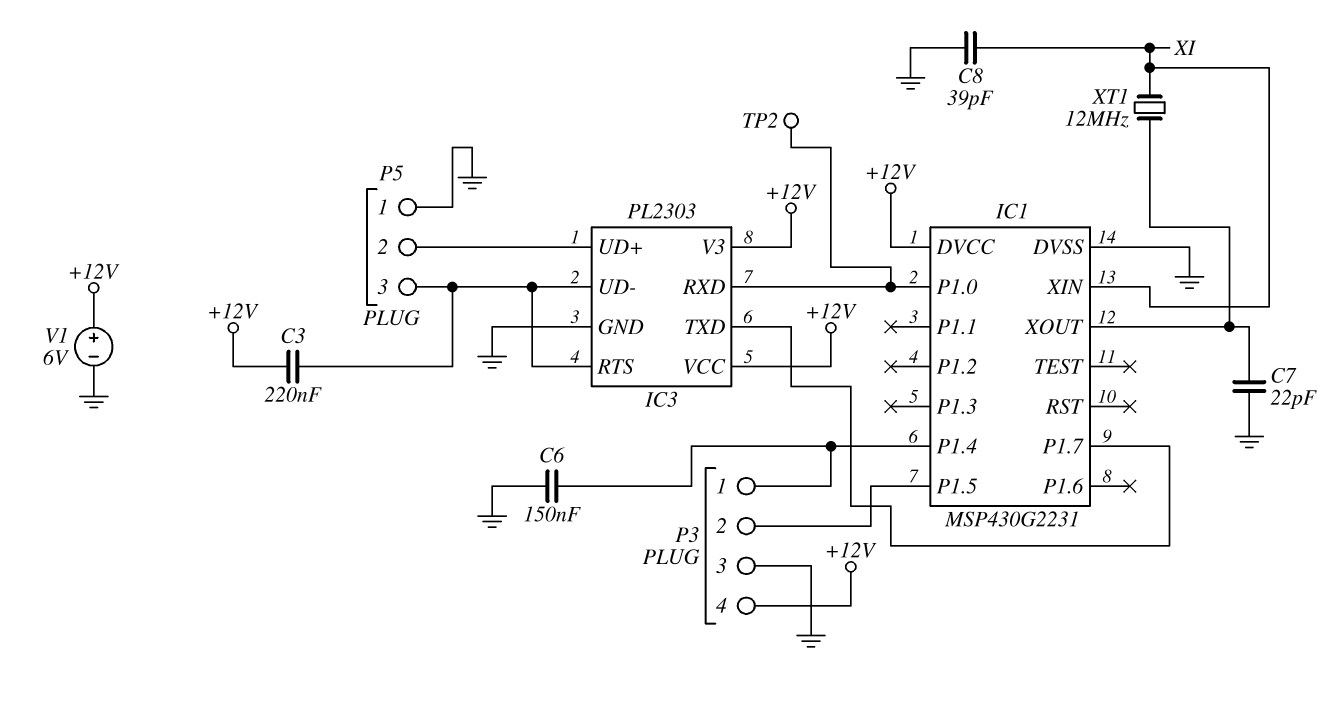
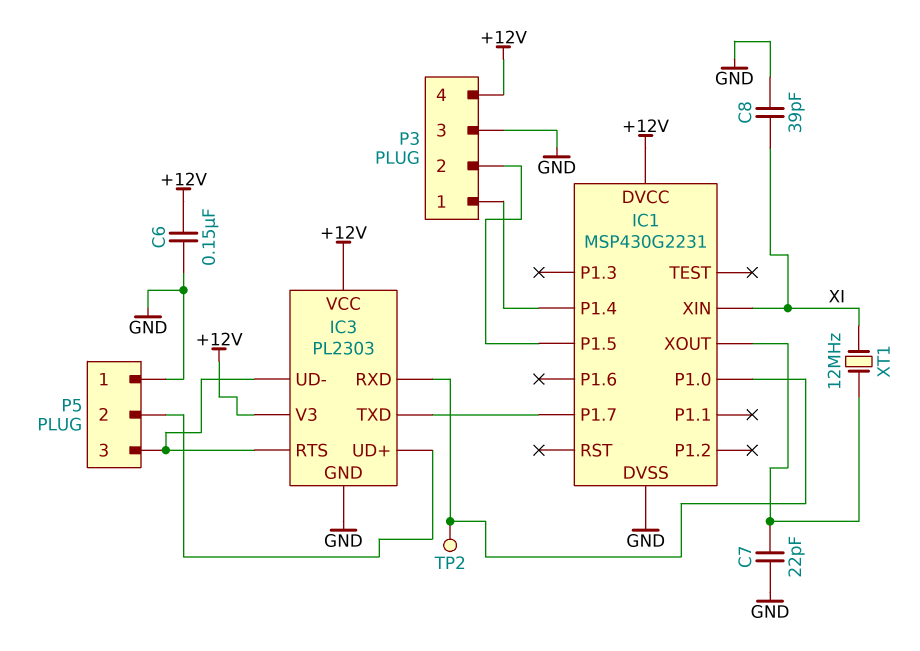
C3: 220nF (+12V, IC3/RTS) -> none
C6: 150nF (GND, IC1/P1.4) -> 150nF (+12V, GND)
V1: 6V (plus +12V, minus GND) -> none

